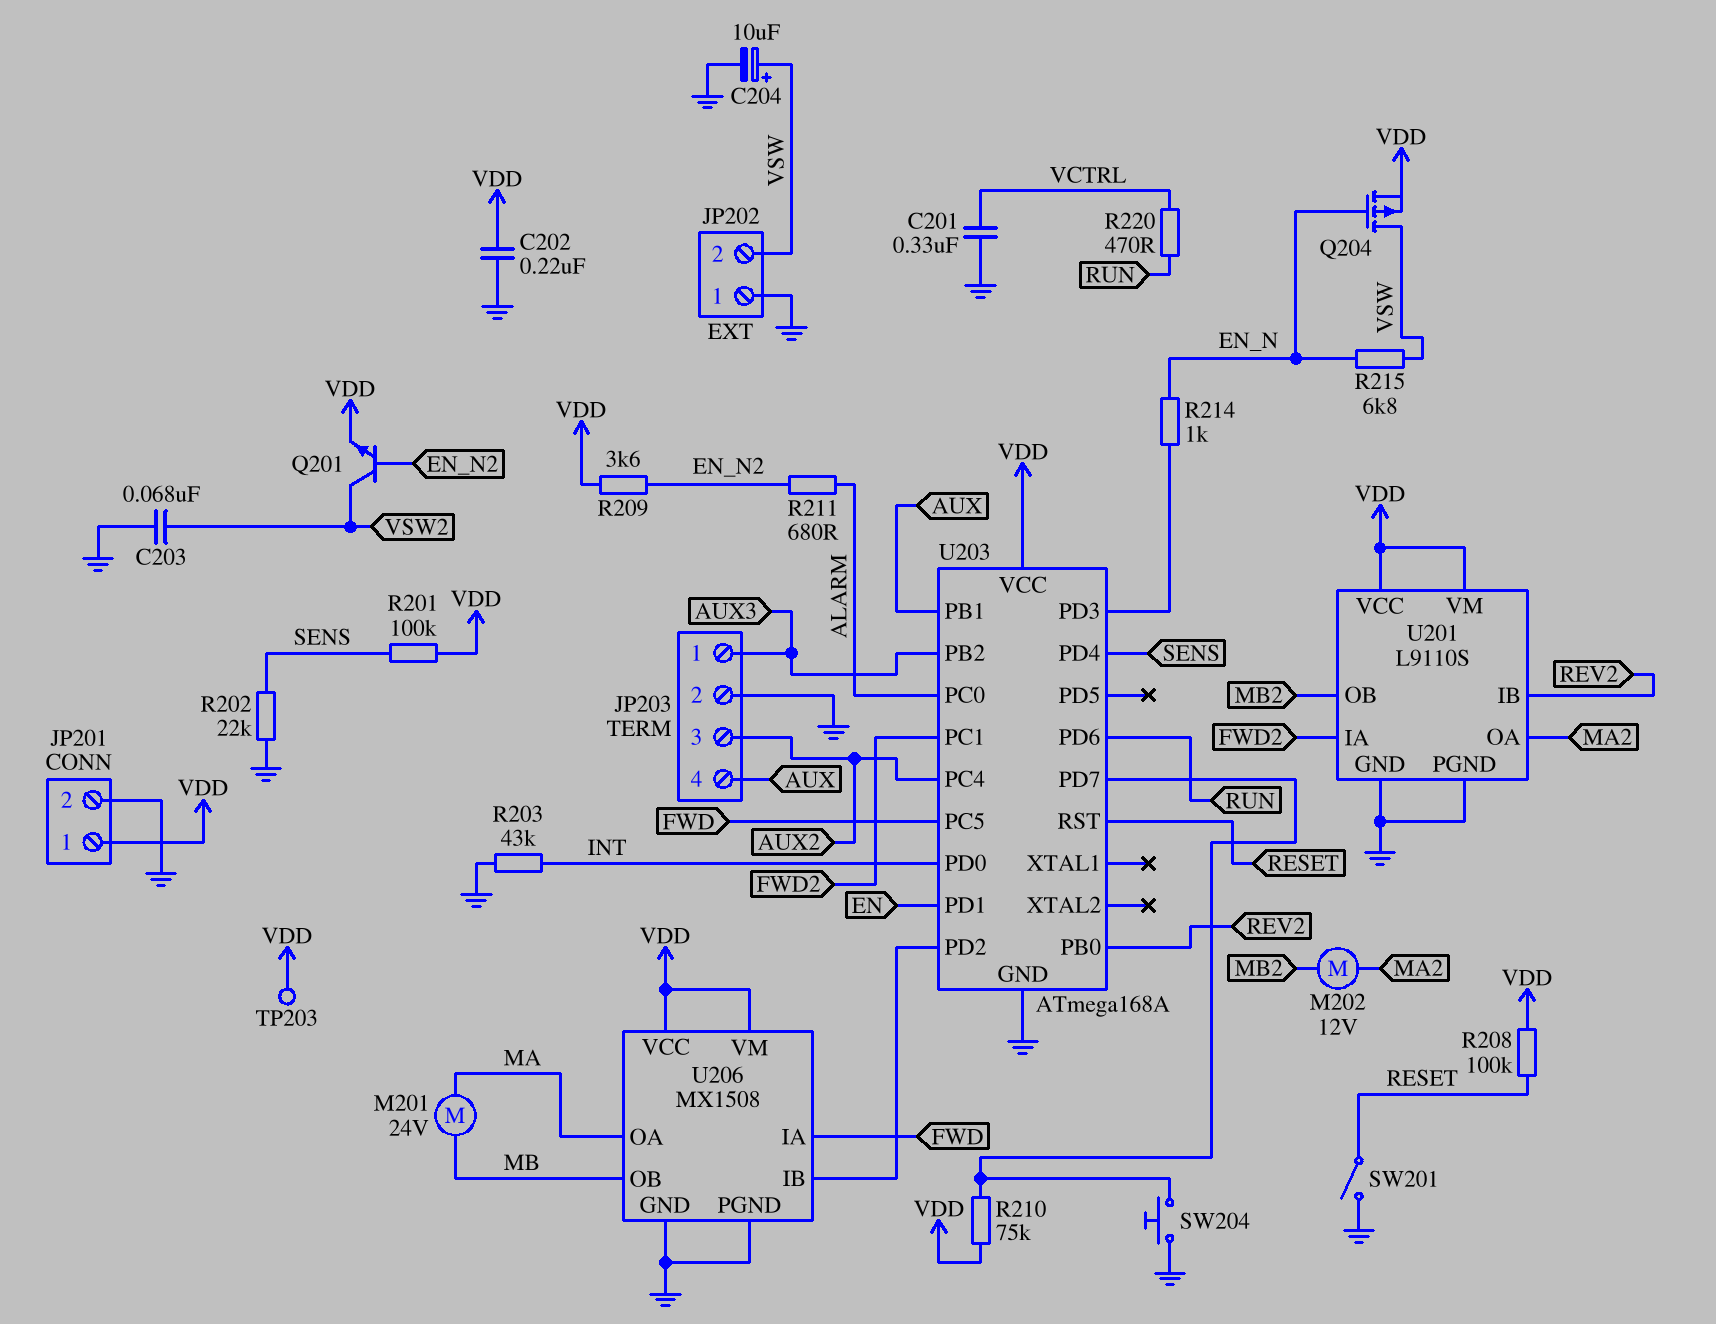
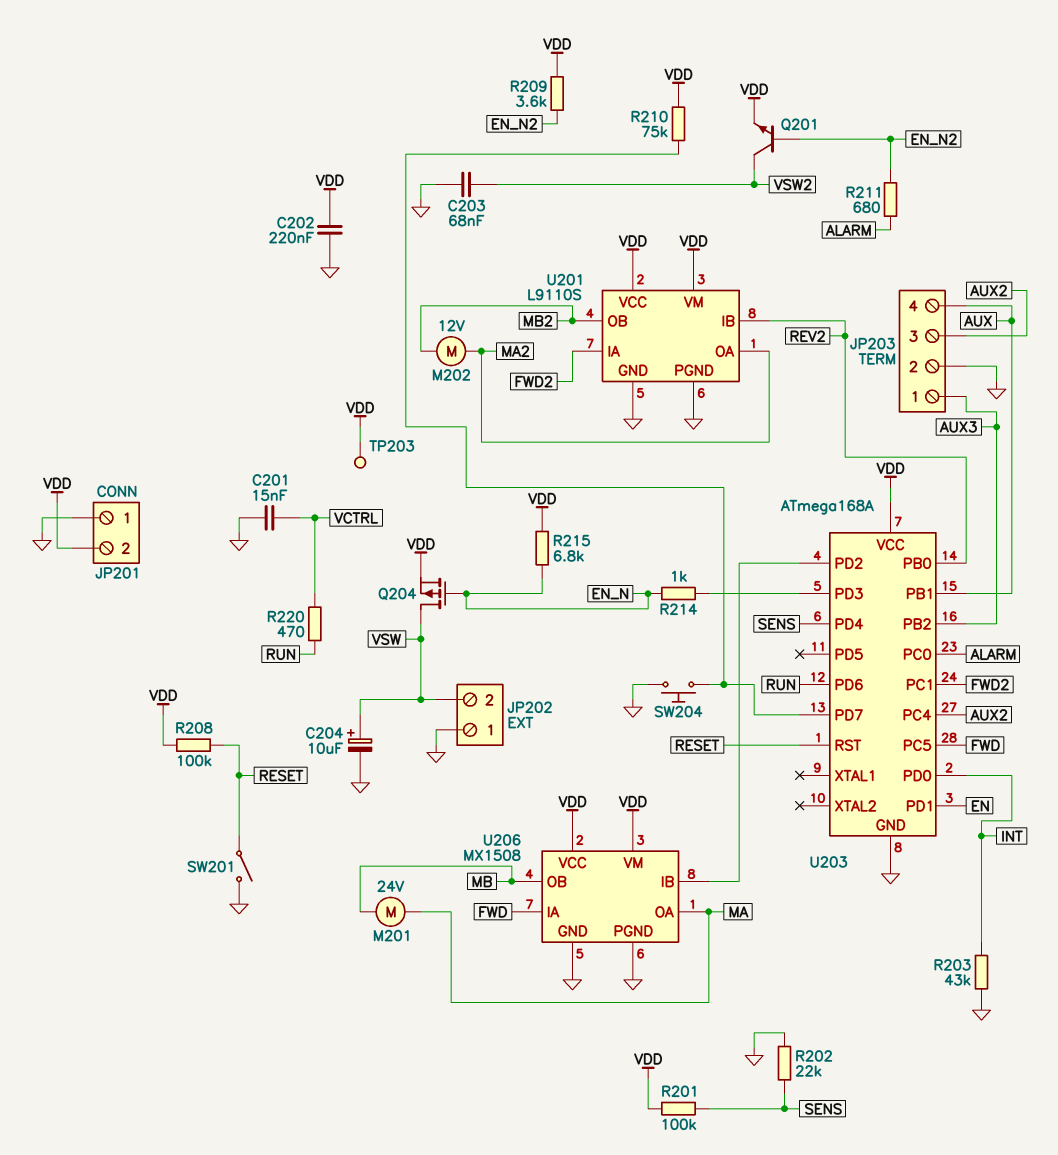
C201: 330nF (GND, VCTRL) -> 15nF (GND, VCTRL)
JP201 pin 1: VDD -> GND
JP201 pin 2: GND -> VDD
R215: 6.8k (EN_N, VSW) -> 6.8k (EN_N, VDD)

